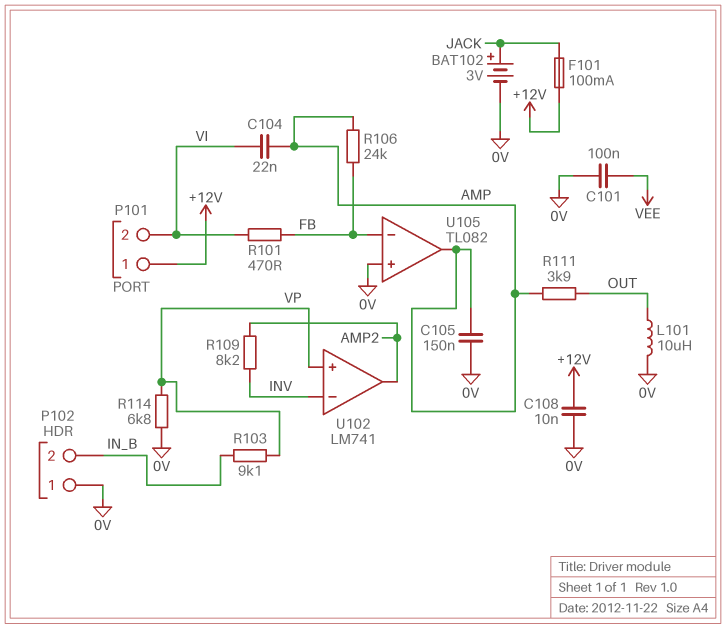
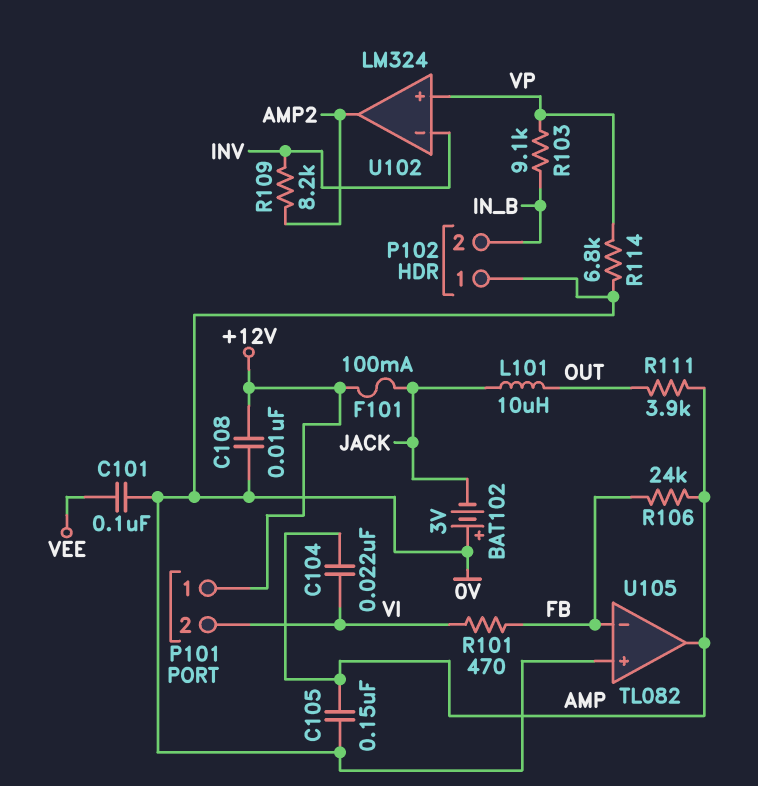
BAT102: 3V (plus JACK, minus 0V) -> 3V (plus 0V, minus JACK)
L101: 10uH (0V, OUT) -> 10uH (JACK, OUT)
U102: LM741 -> LM324

